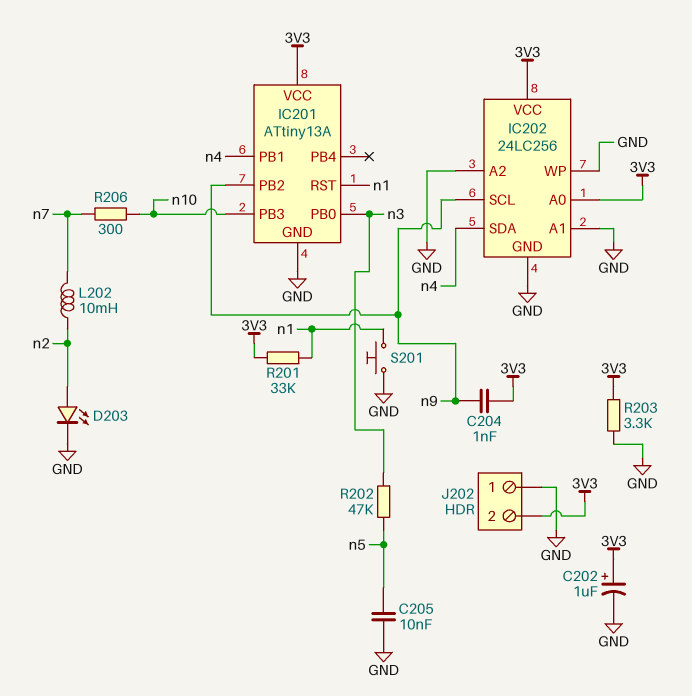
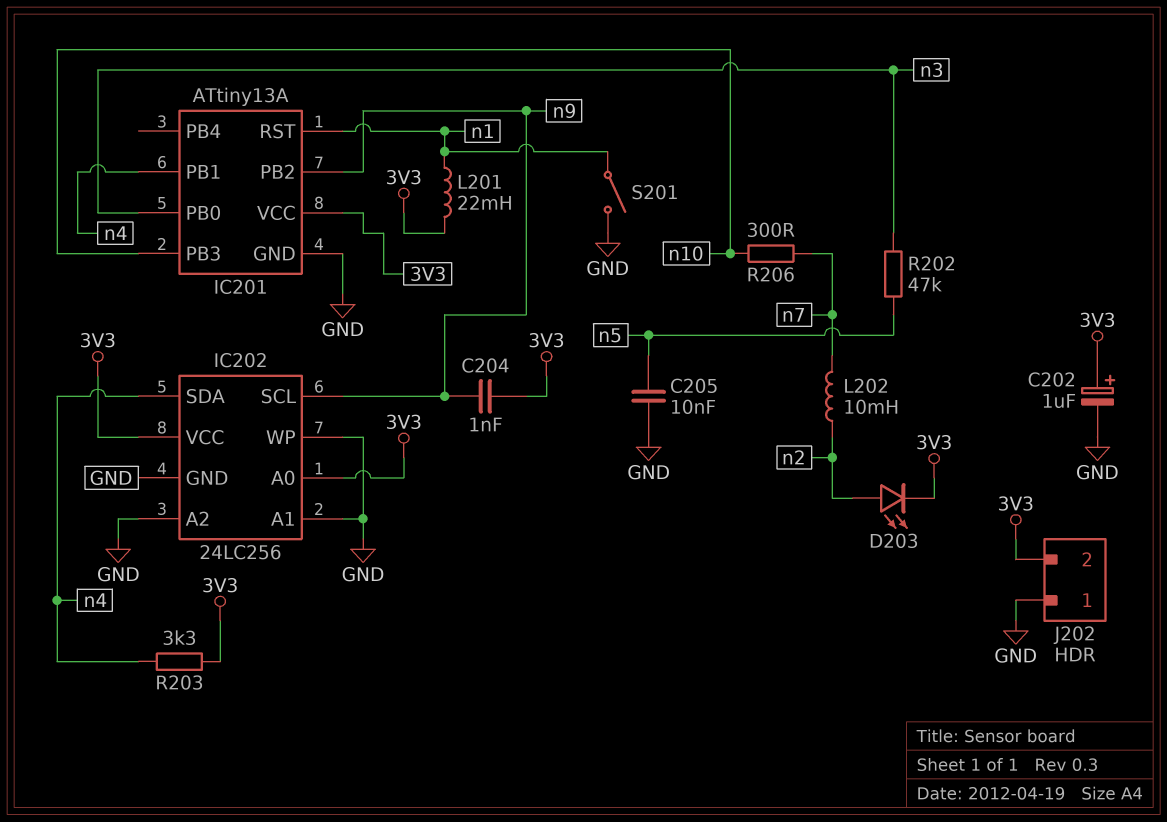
D203: LED (A n2, K GND) -> LED (A n2, K 3V3)
L201: none -> 22mH (3V3, n1)
R201: 33k (3V3, n1) -> none
R203: 3.3k (3V3, GND) -> 3.3k (3V3, n4)
S201: button (GND, n1) -> switch (GND, n1)

